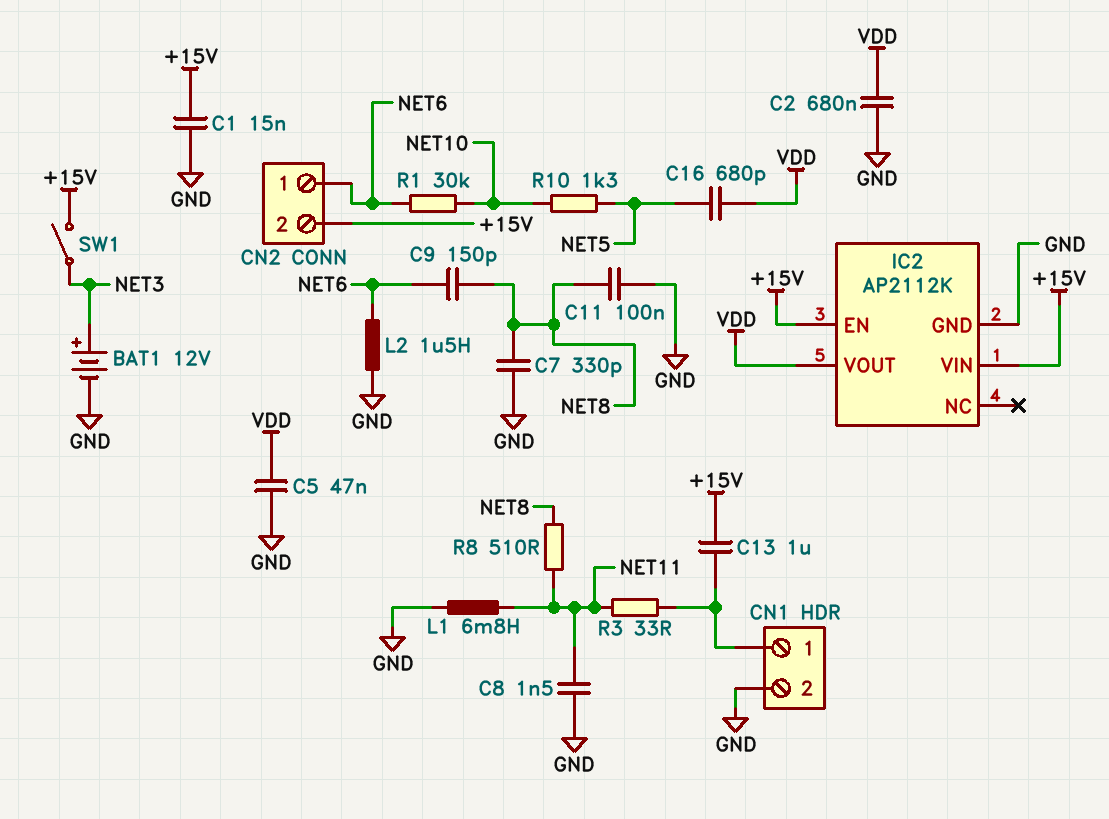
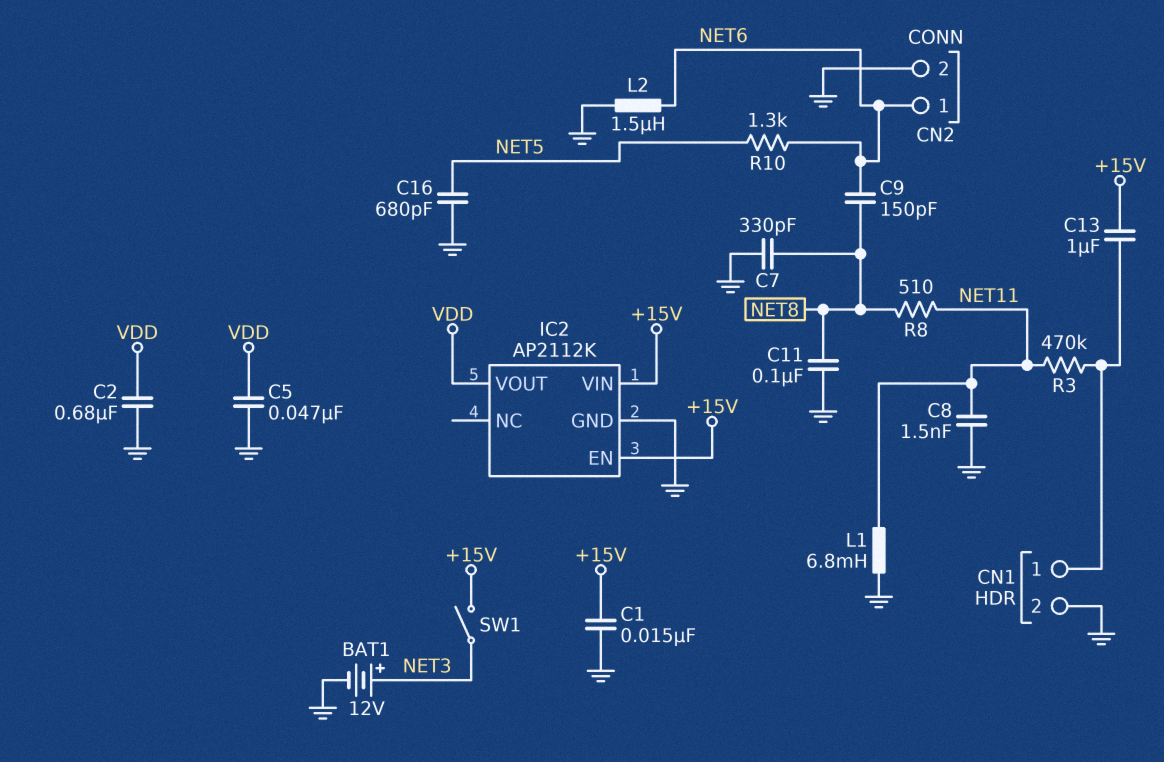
C16: 680pF (NET5, VDD) -> 680pF (GND, NET5)
CN2 pin 2: +15V -> GND
R1: 30k (NET6, NET10) -> none
R3: 33 (CN1/1, NET11) -> 470k (CN1/1, NET11)
R10: 1.3k (NET5, NET10) -> 1.3k (NET5, NET6)

